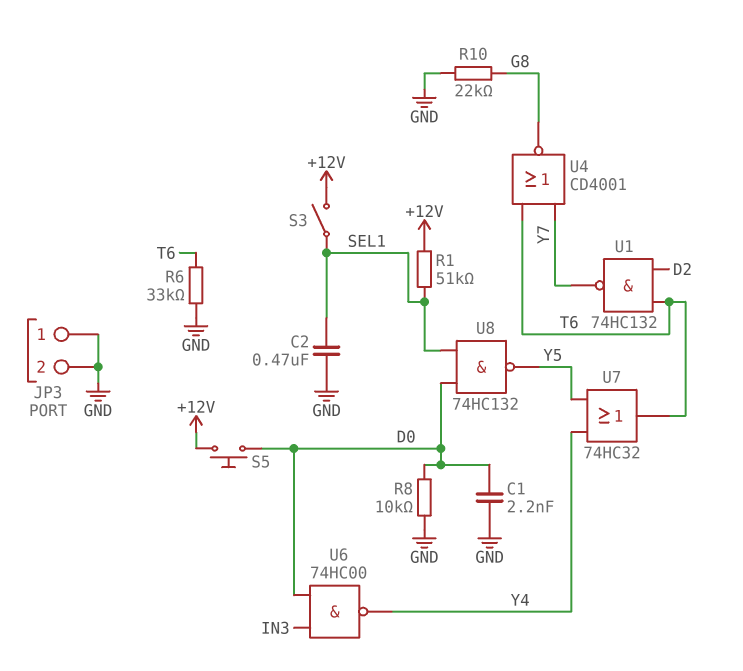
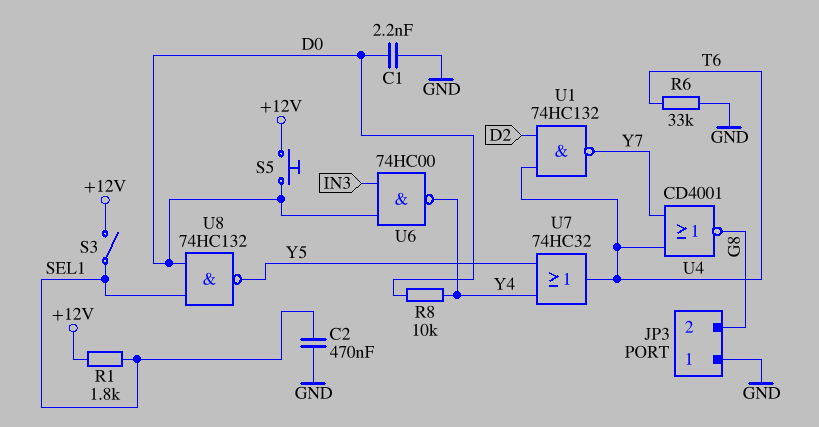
JP3 pin 2: GND -> G8
R1: 51k (+12V, SEL1) -> 1.8k (+12V, SEL1)
R8: 10k (D0, GND) -> 10k (D0, Y4)
R10: 22k (G8, GND) -> none

